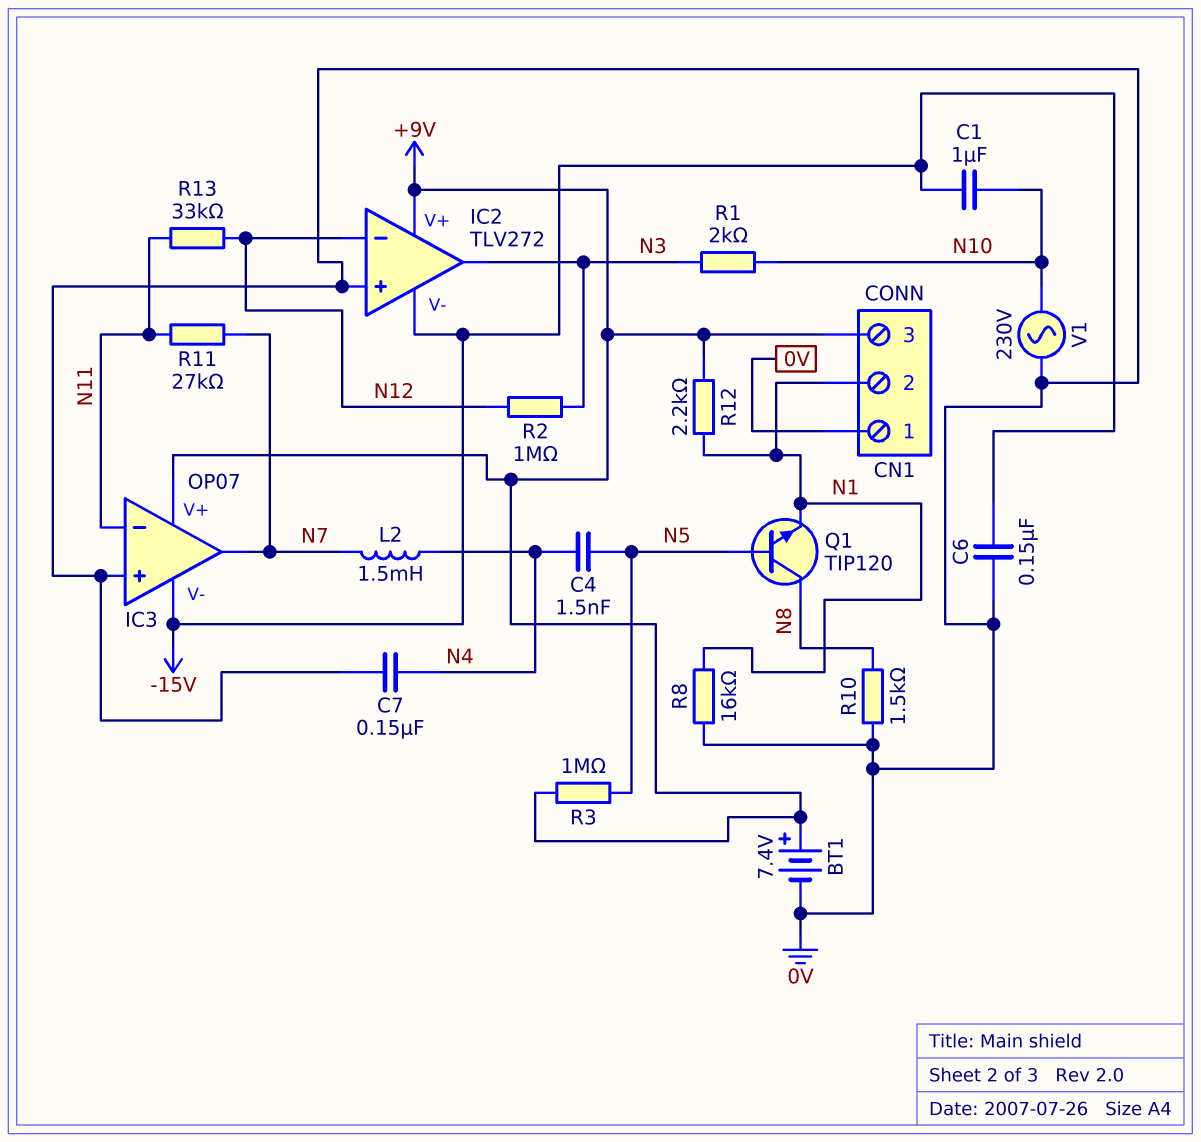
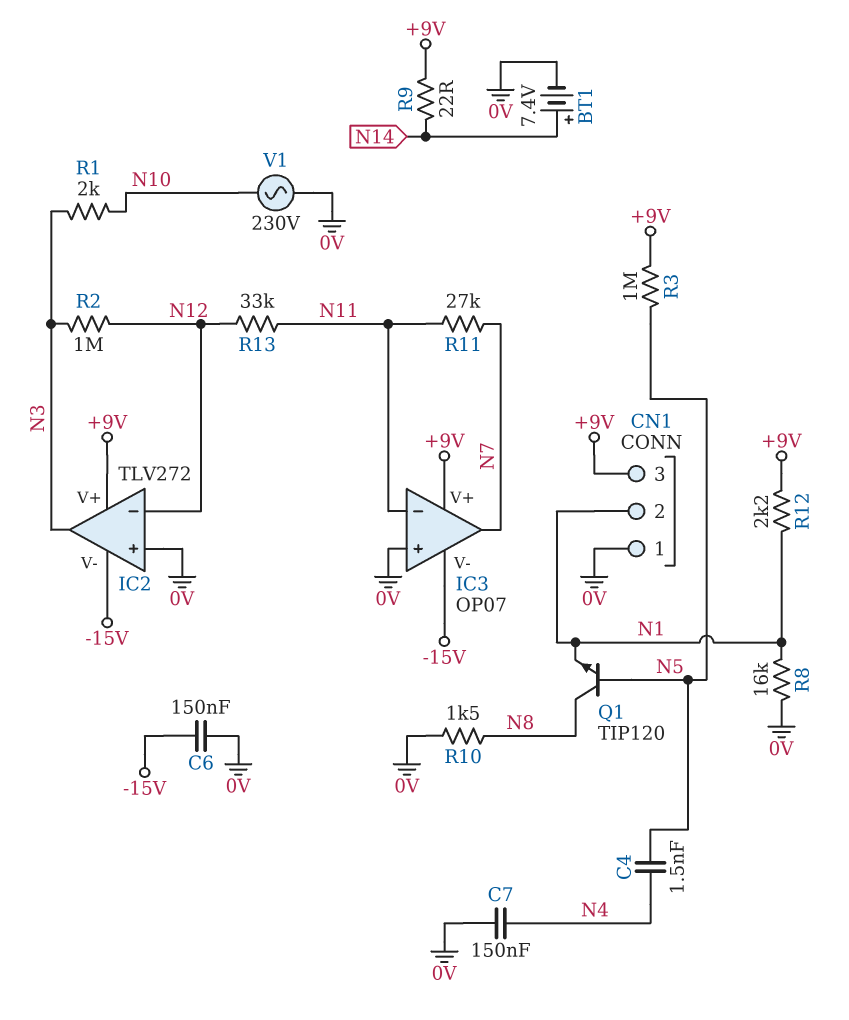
BT1: 7.4V (plus +9V, minus 0V) -> 7.4V (plus N14, minus 0V)
C1: 1uF (-15V, N10) -> none
L2: 1.5mH (N4, N7) -> none
R9: none -> 22 (+9V, N14)

